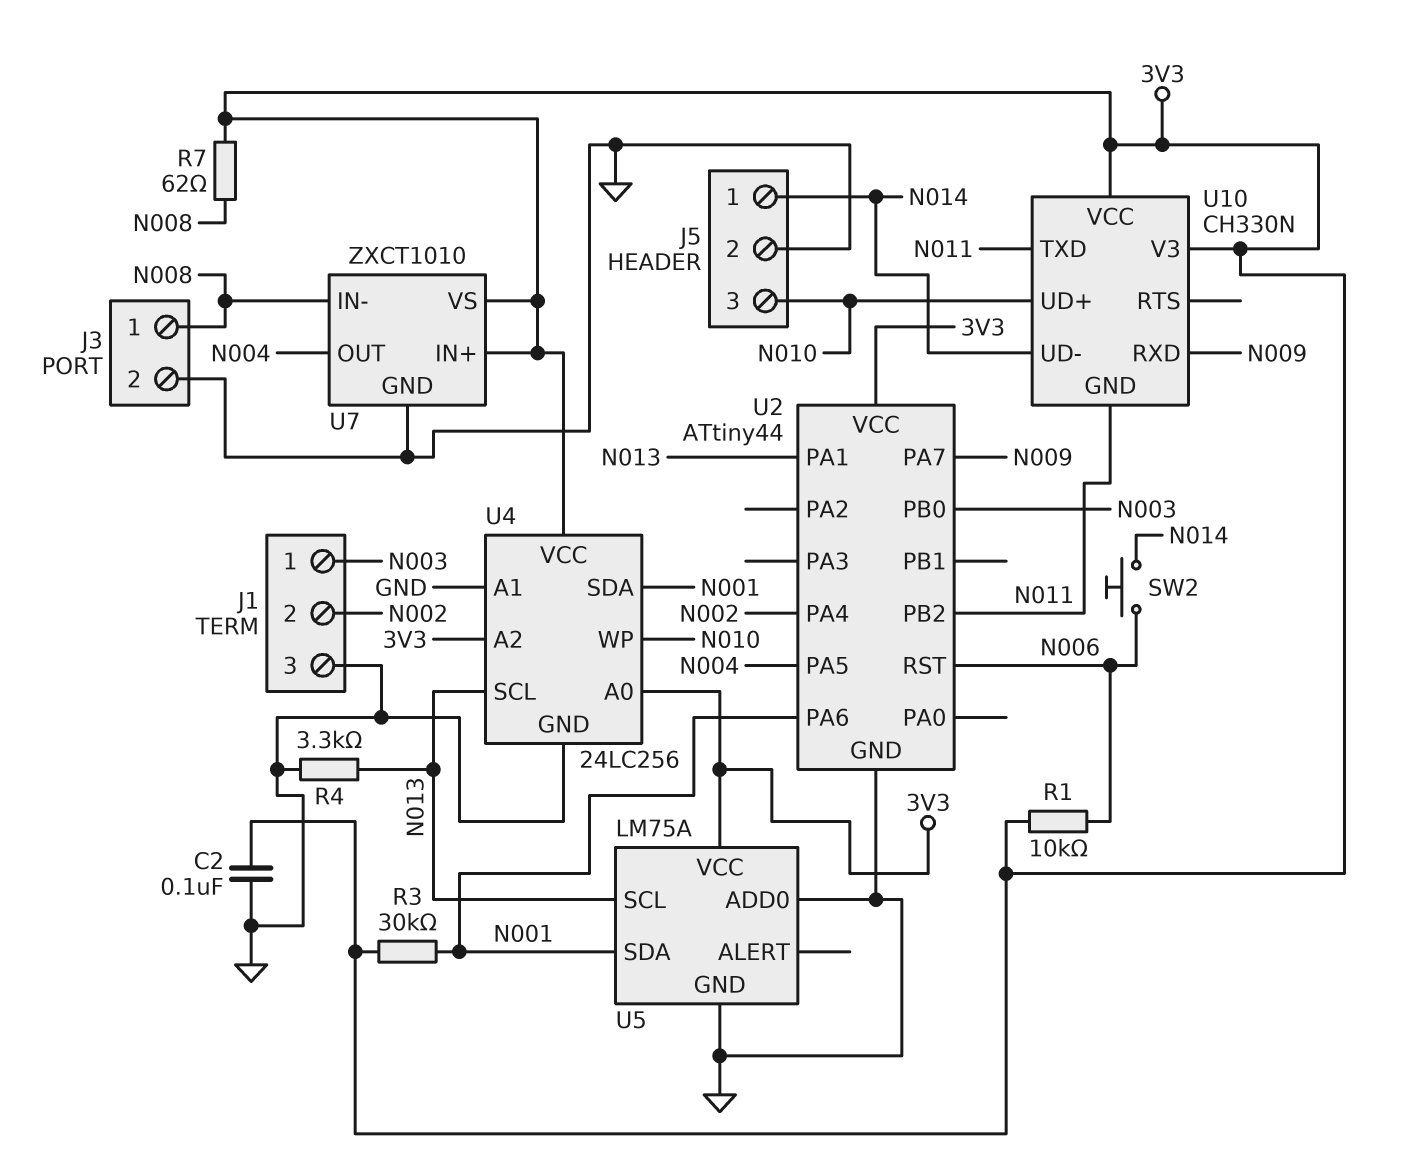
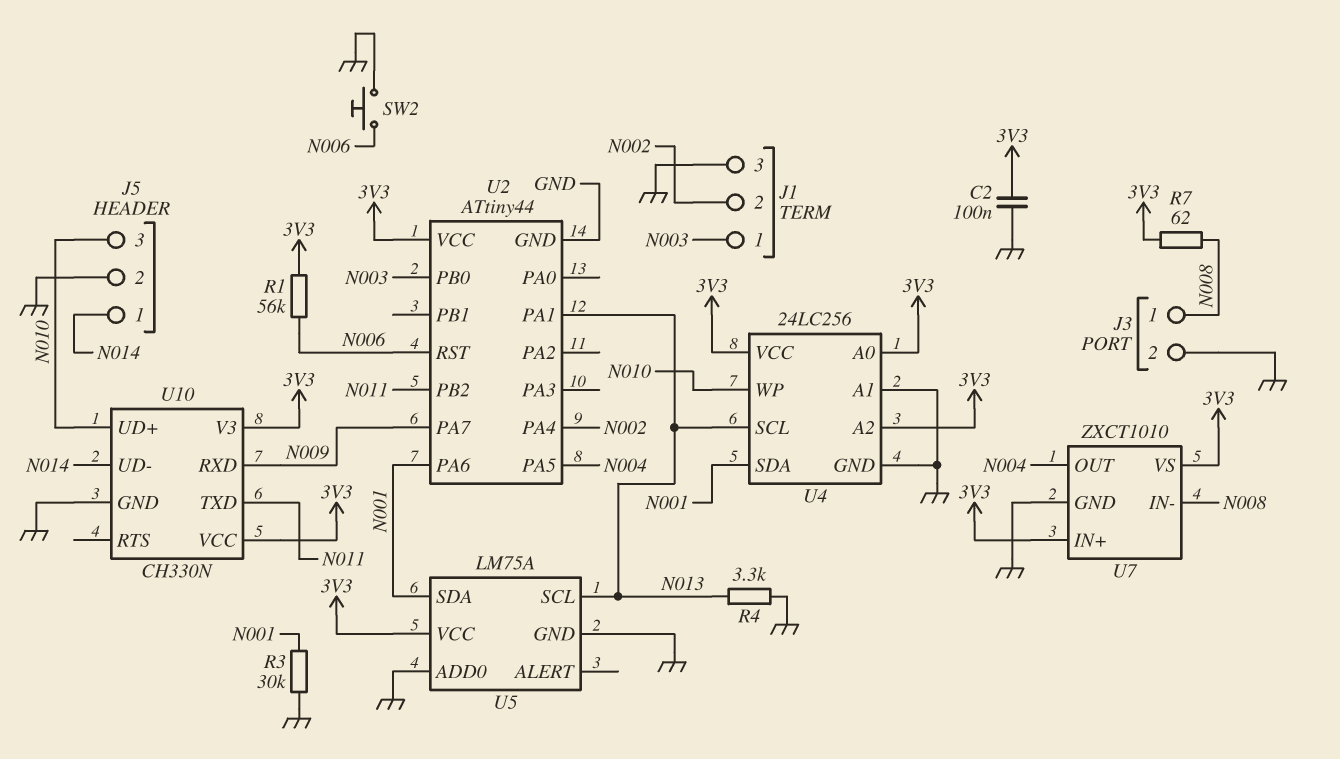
R1: 10k (3V3, N006) -> 56k (3V3, N006)
R3: 30k (3V3, N001) -> 30k (GND, N001)
SW2: button (N006, N014) -> button (GND, N006)
U10 pin GND: N011 -> GND

